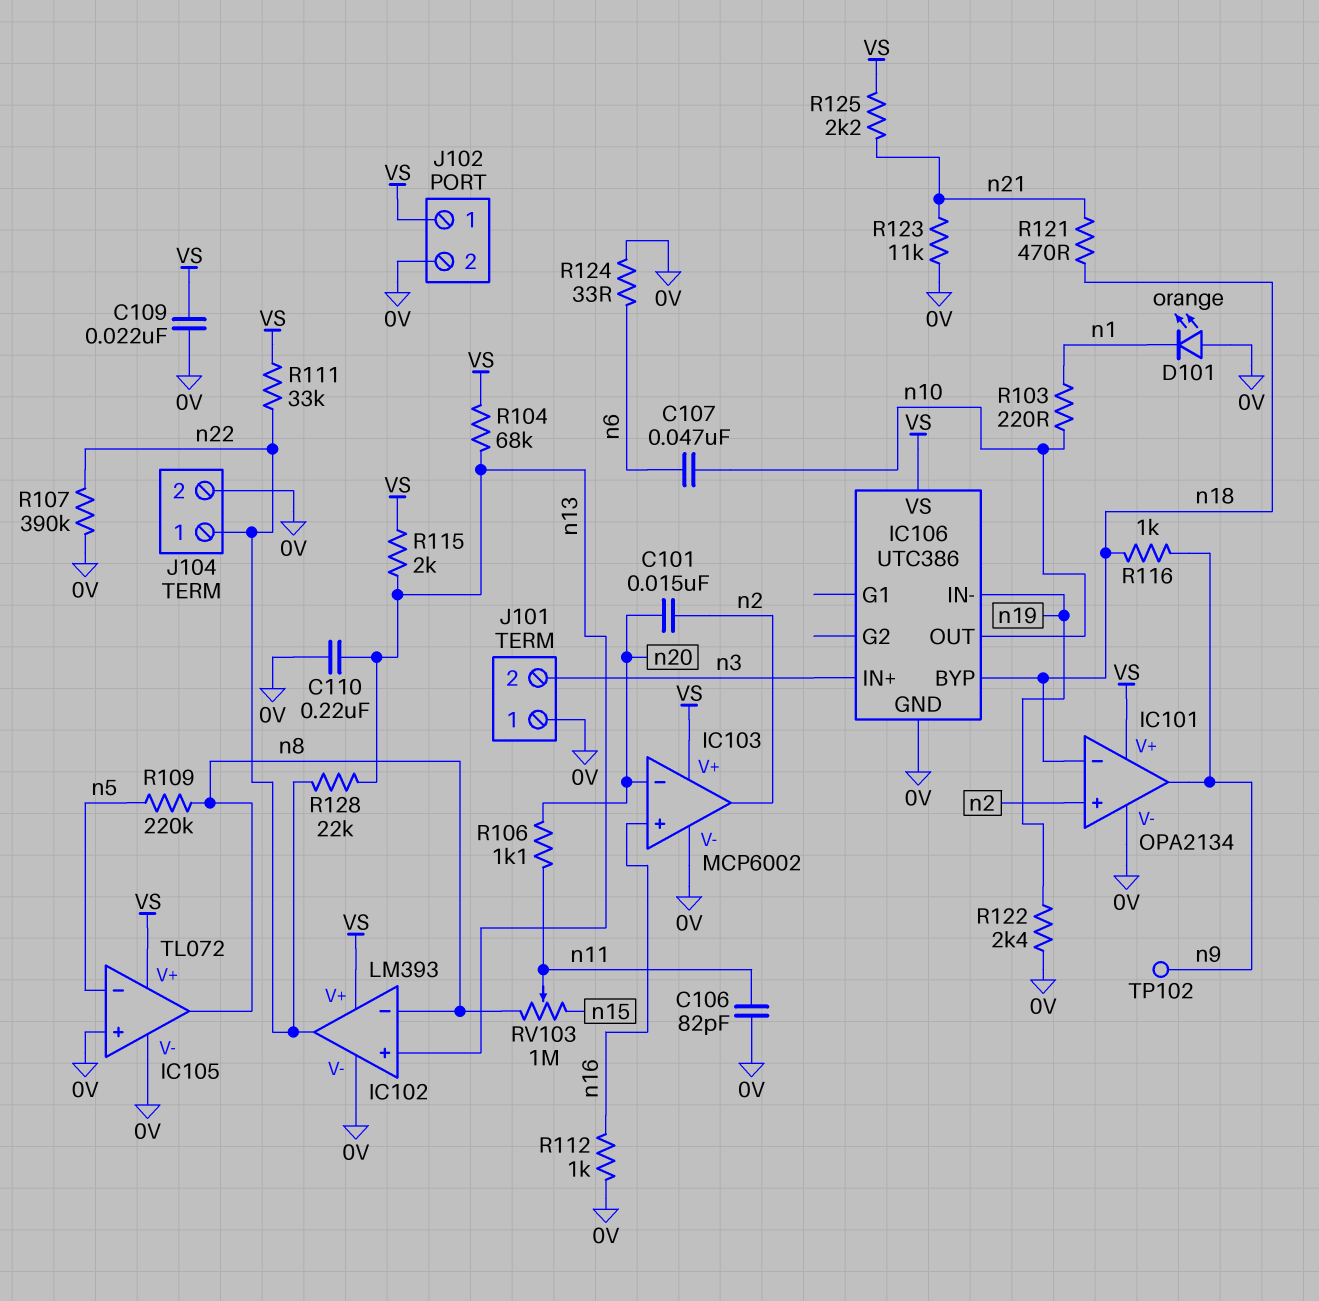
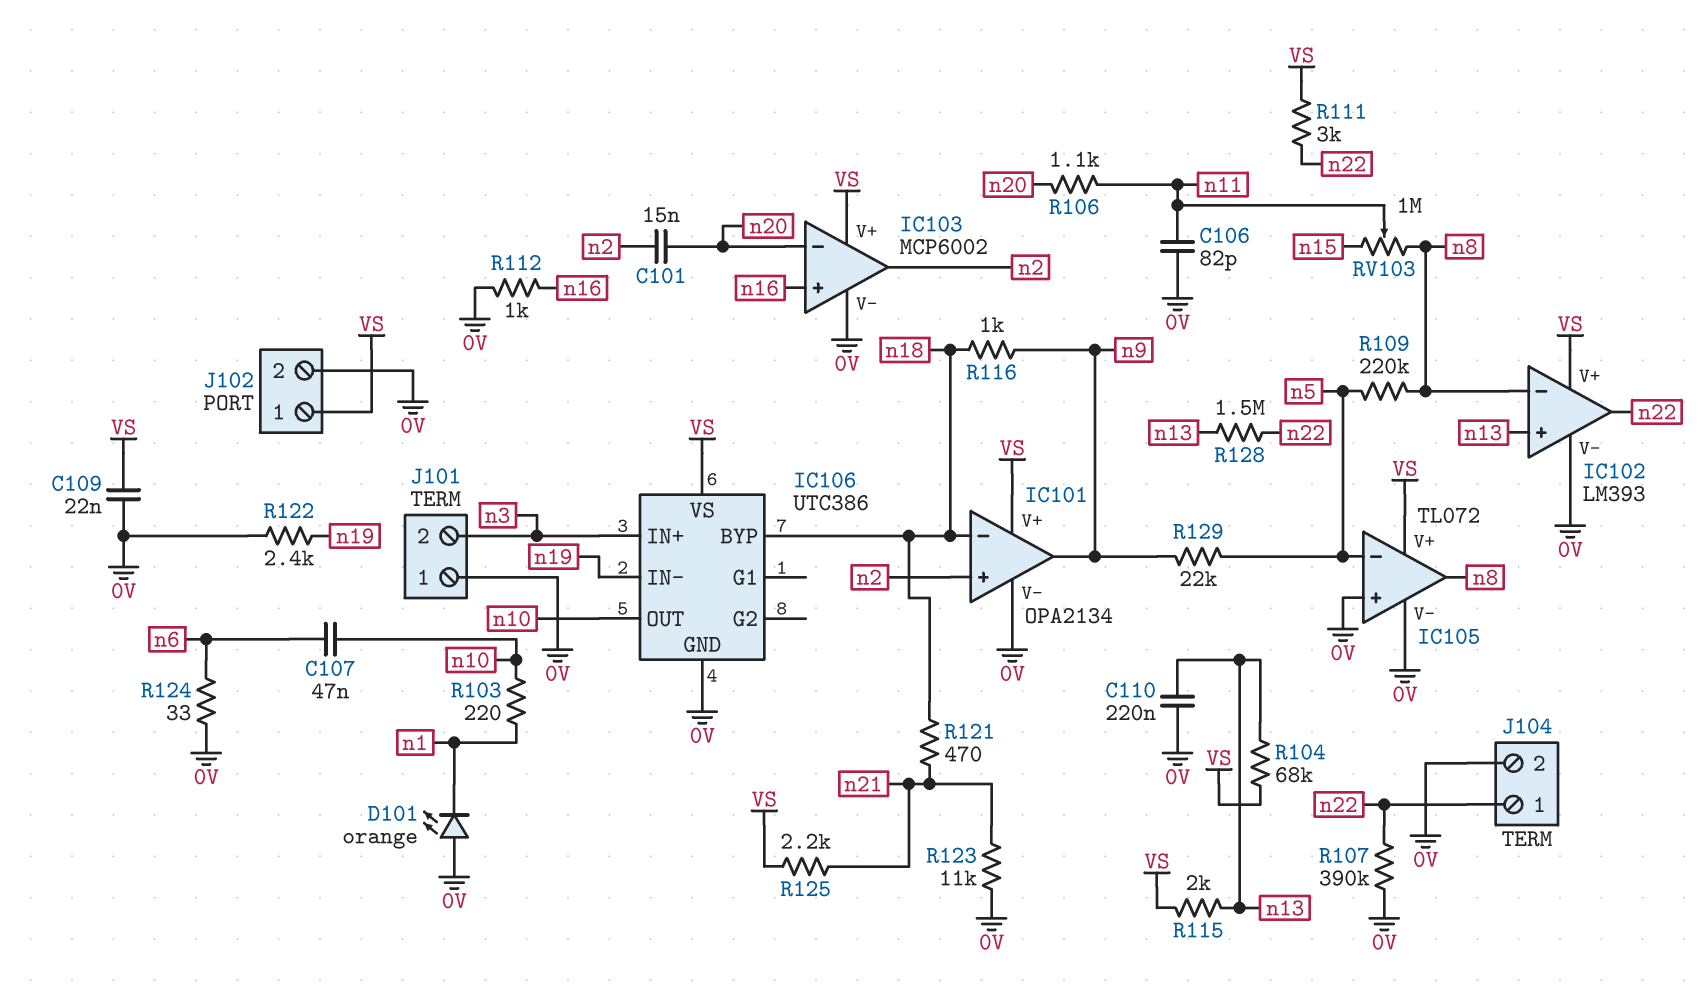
R111: 33k (VS, n22) -> 3k (VS, n22)
R128: 22k (n13, n22) -> 1.5M (n13, n22)
R129: none -> 22k (n5, n9)
TP102: test point (n9) -> none

